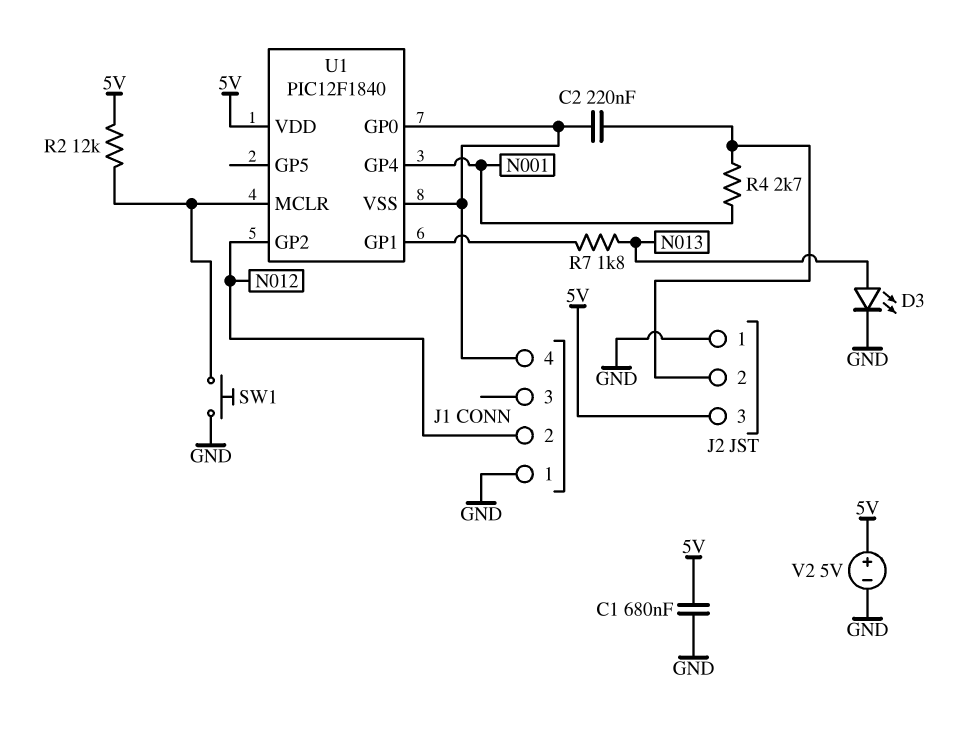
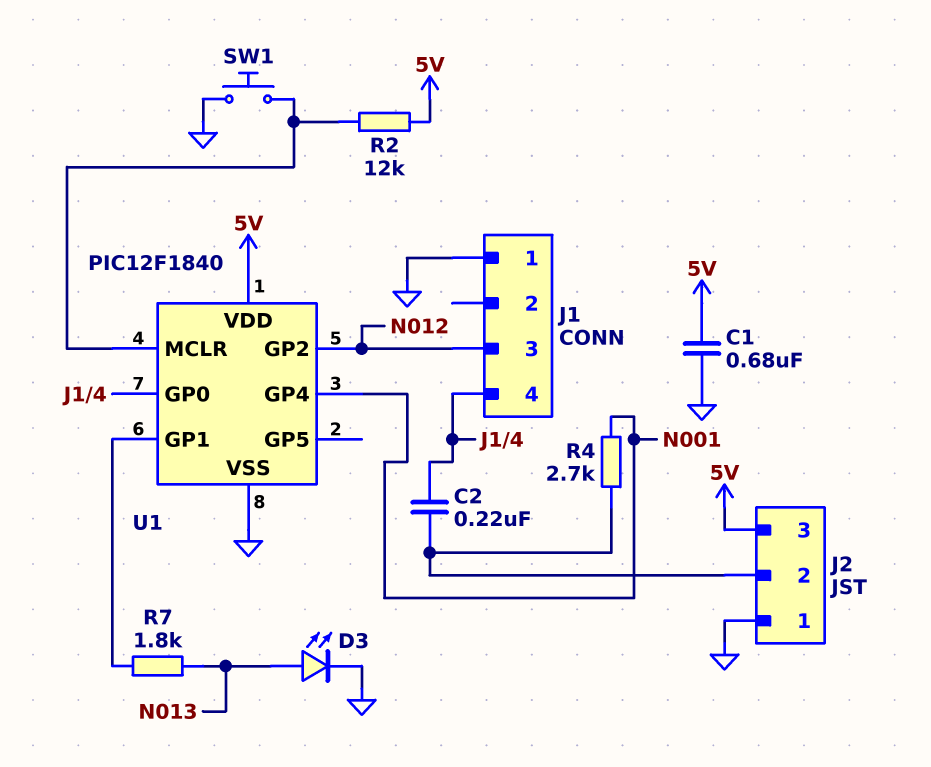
J1 pin 2: N012 -> none
J1 pin 3: none -> N012
U1 pin VSS: J1/4 -> GND
V2: 5V (plus 5V, minus GND) -> none

